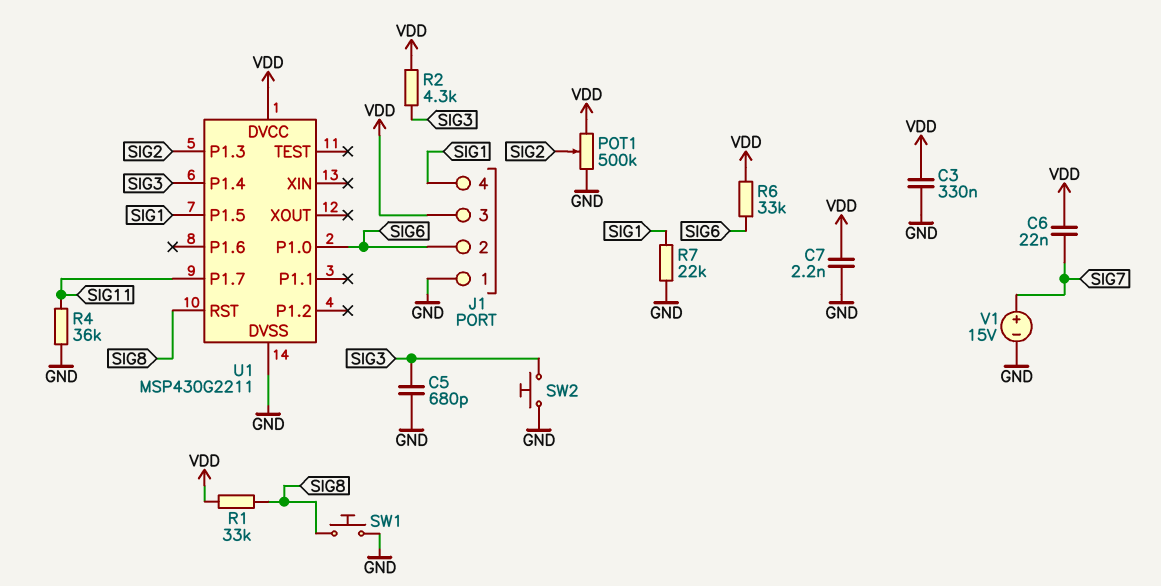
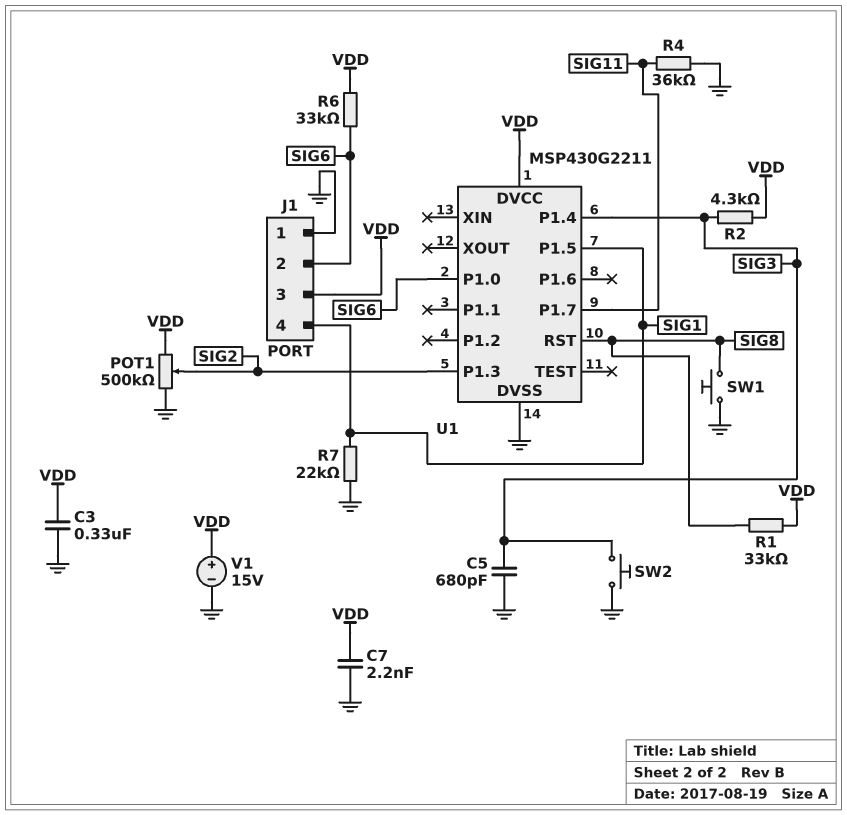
C6: 22nF (SIG7, VDD) -> none
V1: 15V (plus SIG7, minus GND) -> 15V (plus VDD, minus GND)

